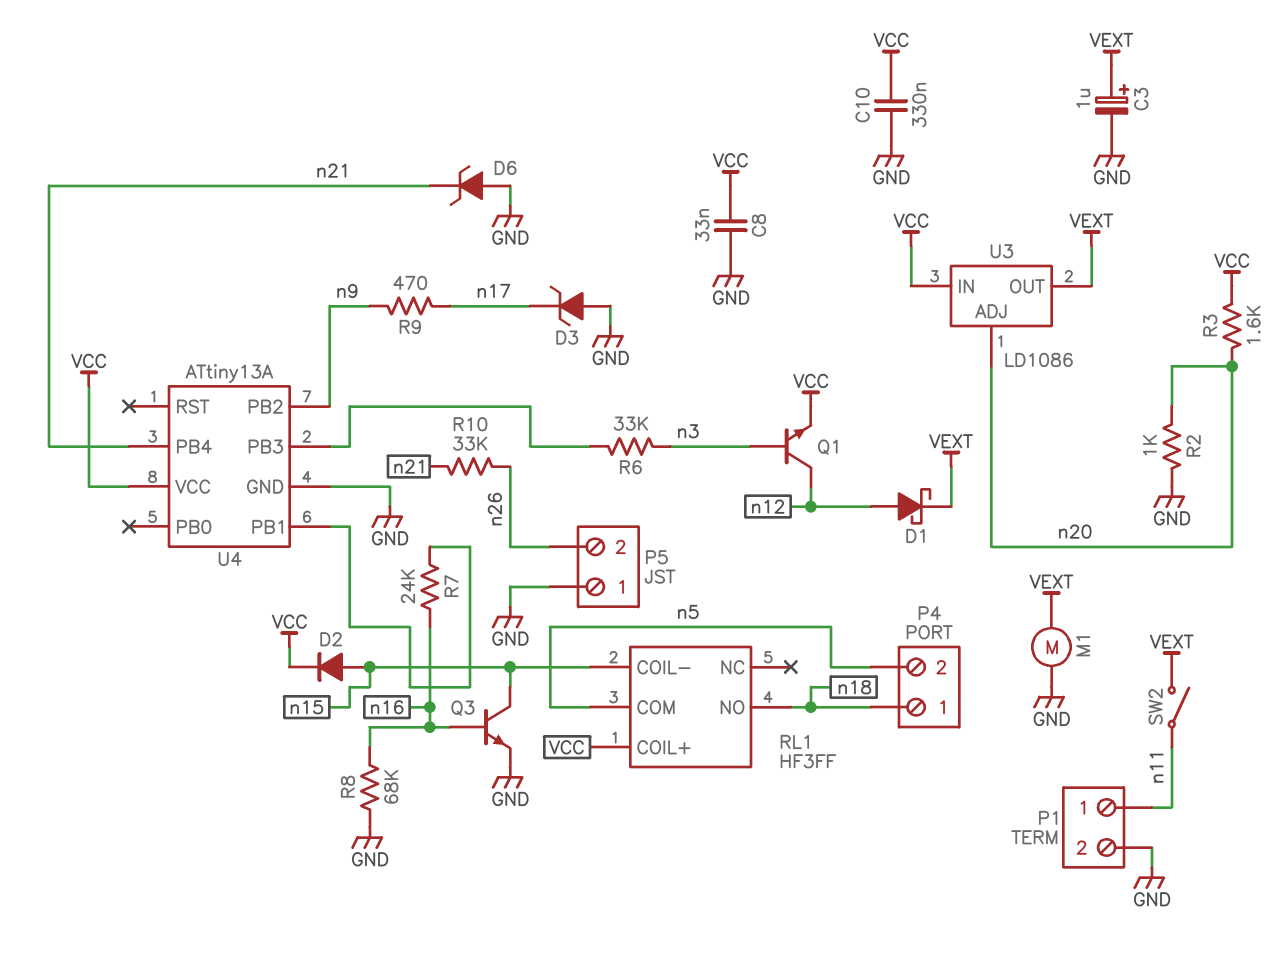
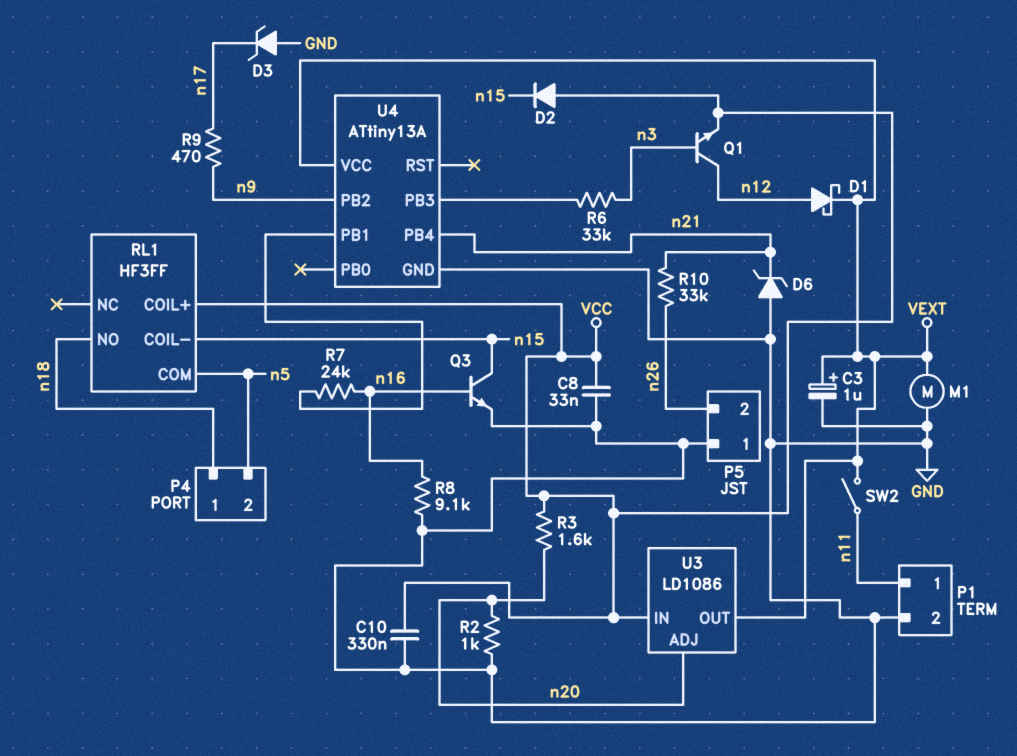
D2: diode (A n15, K VCC) -> diode (A VCC, K n15)
R8: 68k (GND, n16) -> 9.1k (GND, n16)
U4 pin VCC: VCC -> VEXT

